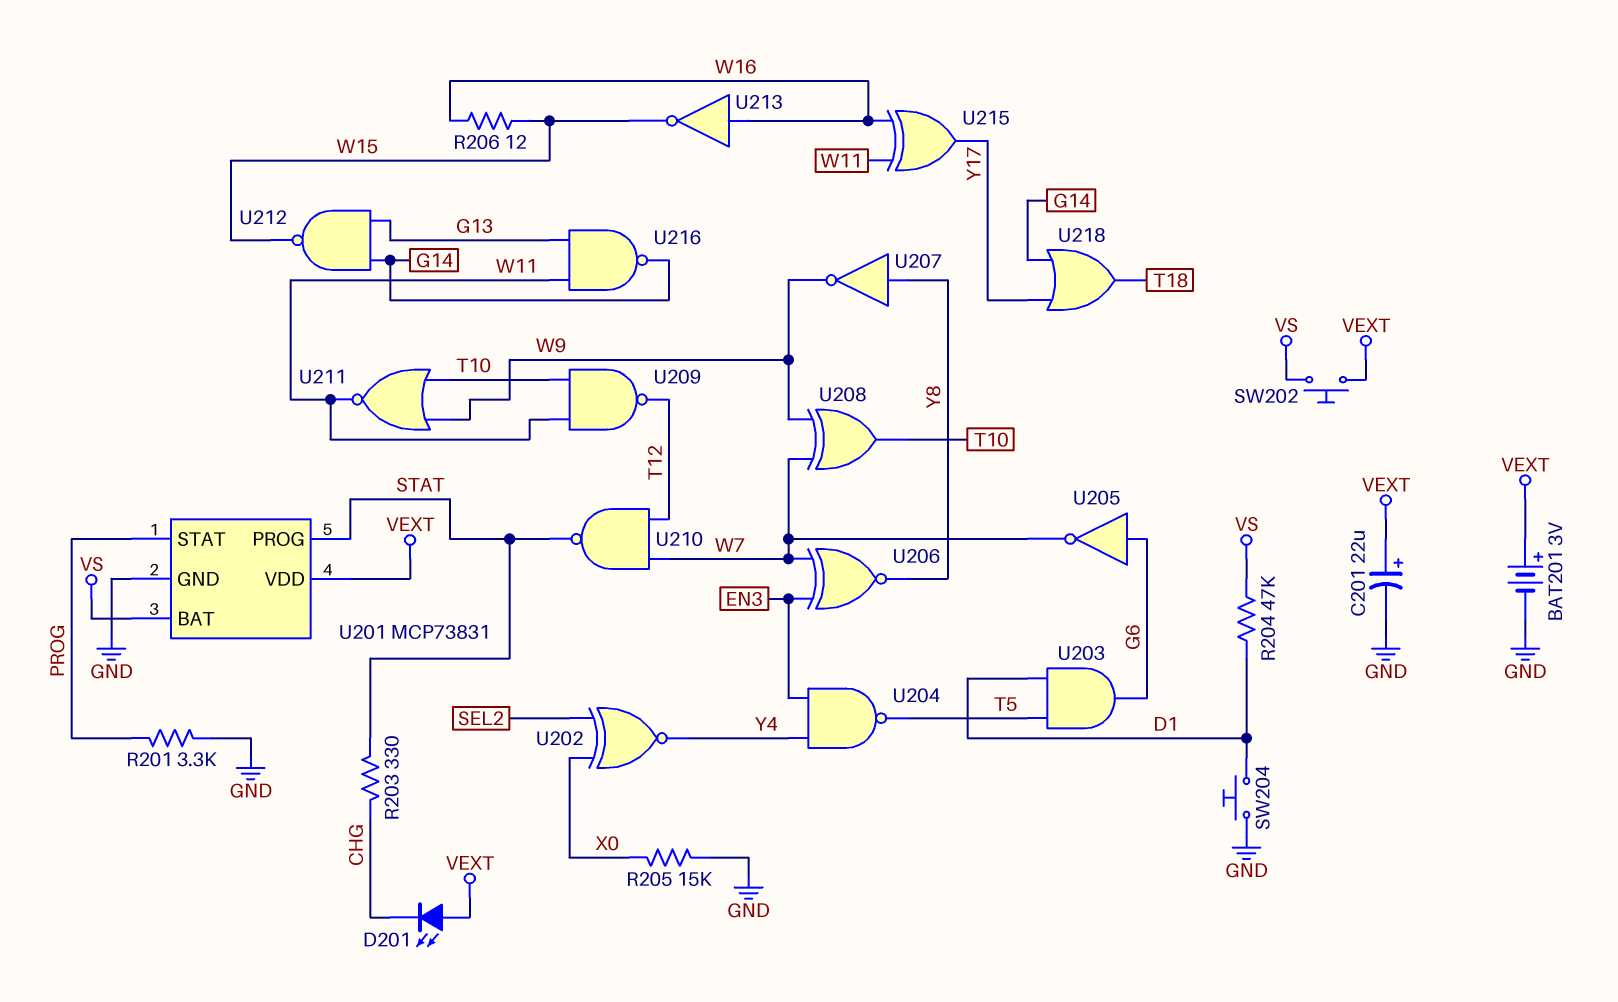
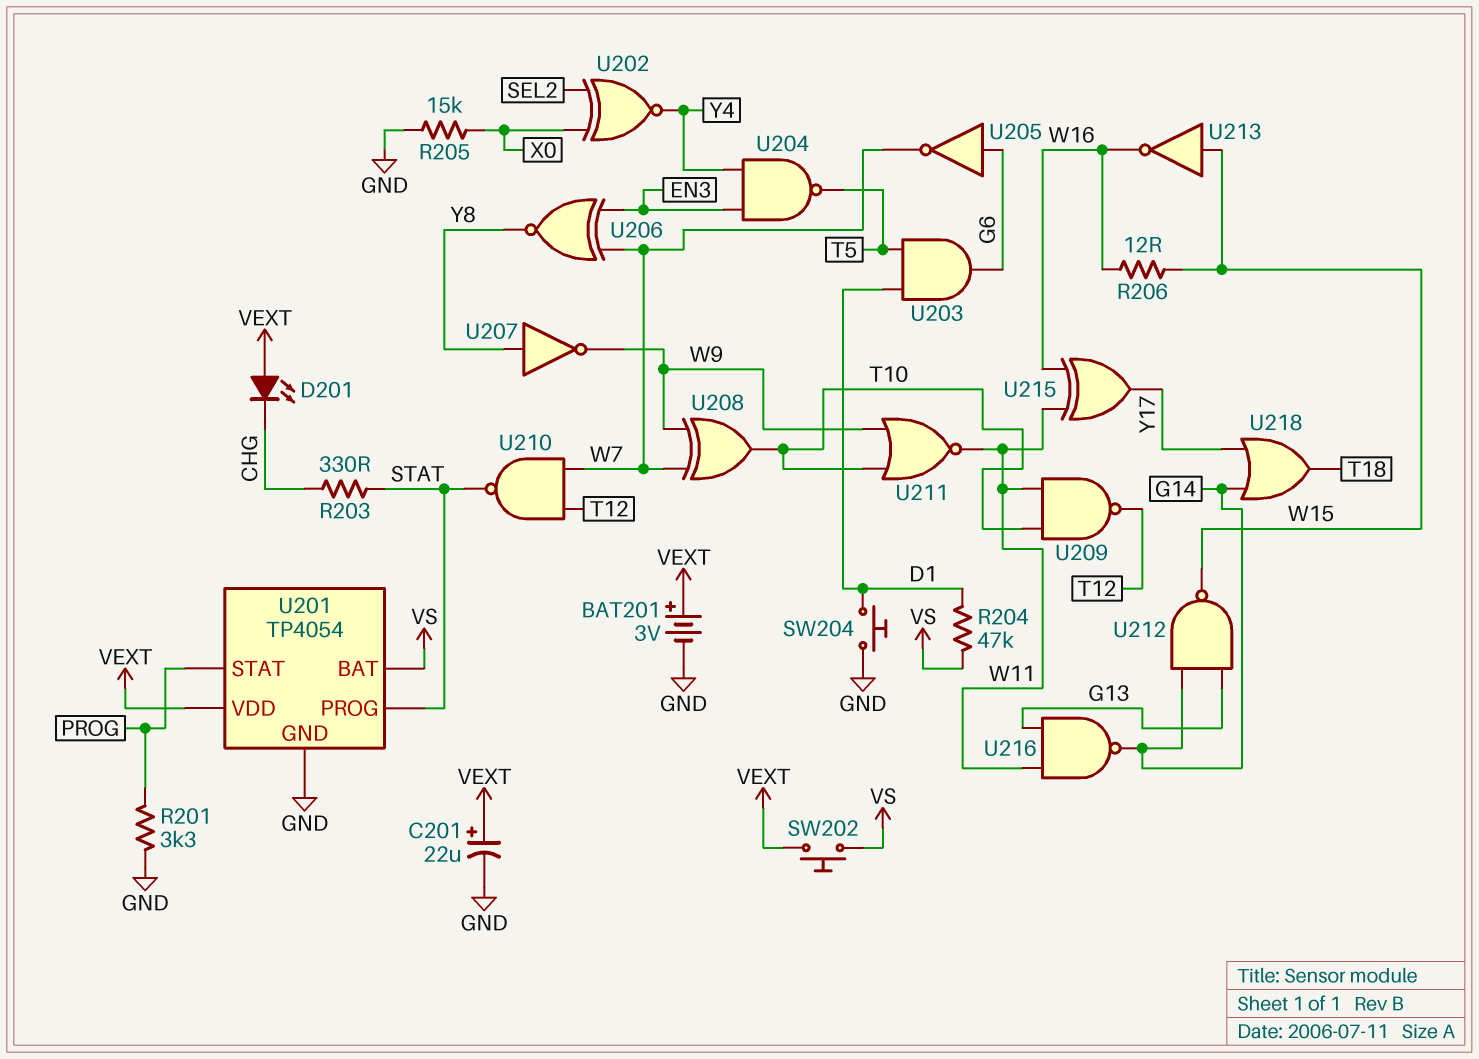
U201: MCP73831 -> TP4054
U213: NOT (in W16, out W15) -> NOT (in W15, out W16)

